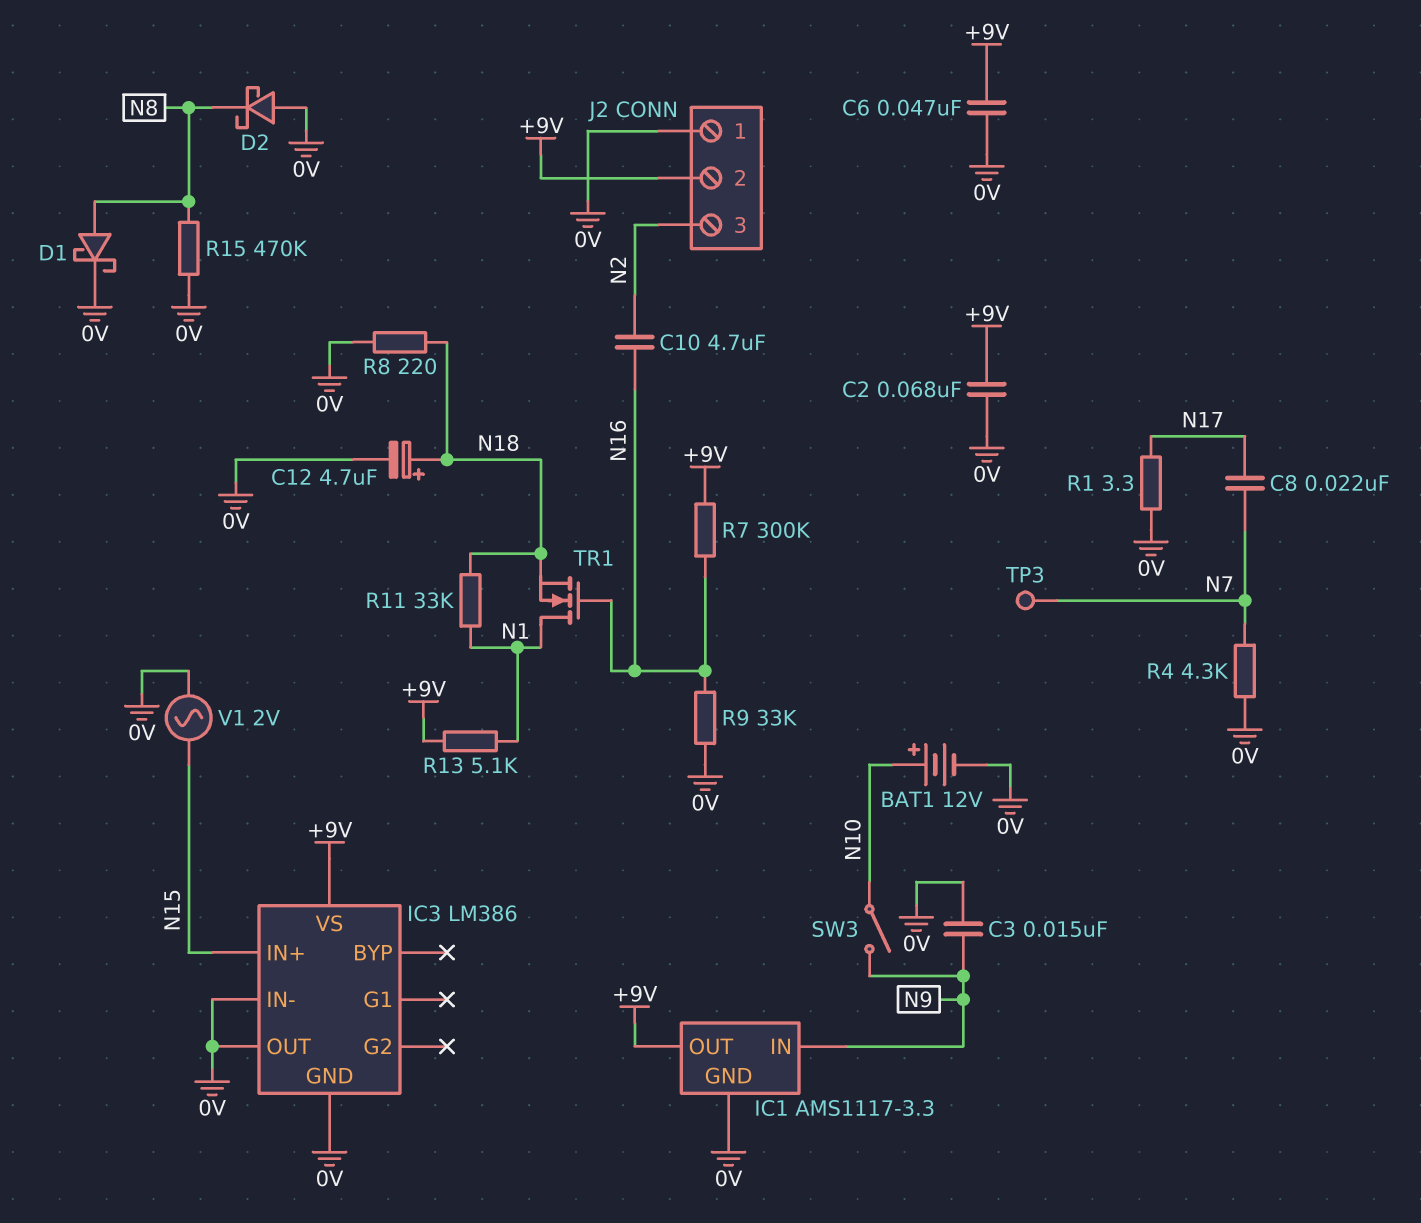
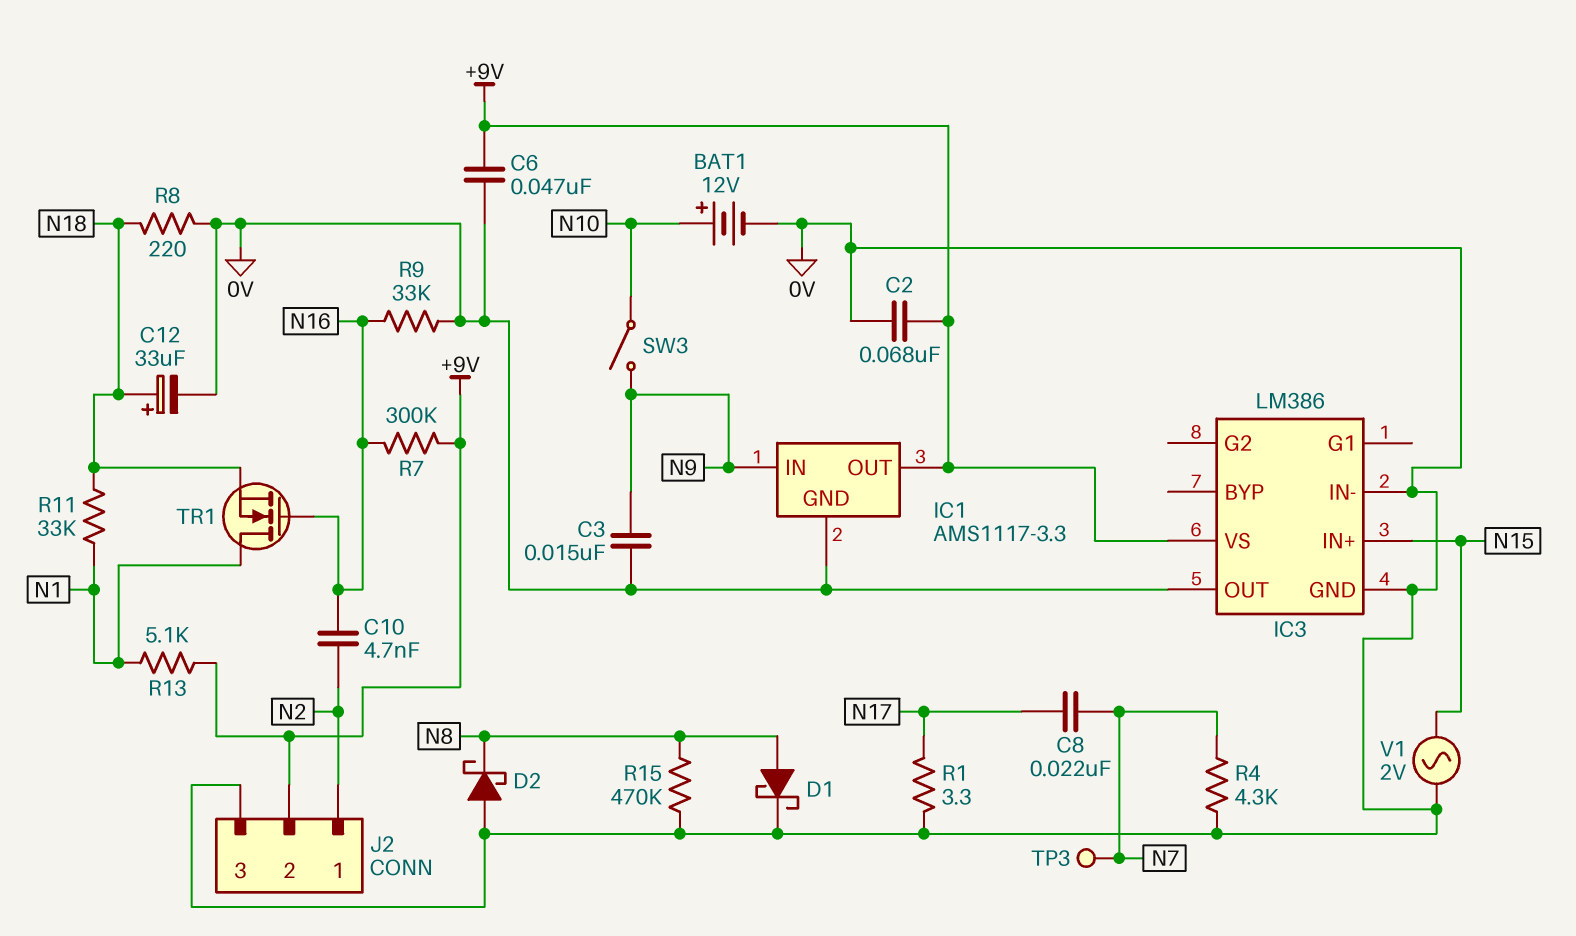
C10: 4.7uF (N2, N16) -> 4.7nF (N2, N16)
C12: 4.7uF (plus N18, minus 0V) -> 33uF (plus N18, minus 0V)
J2 pin 1: 0V -> N2
J2 pin 3: N2 -> 0V

